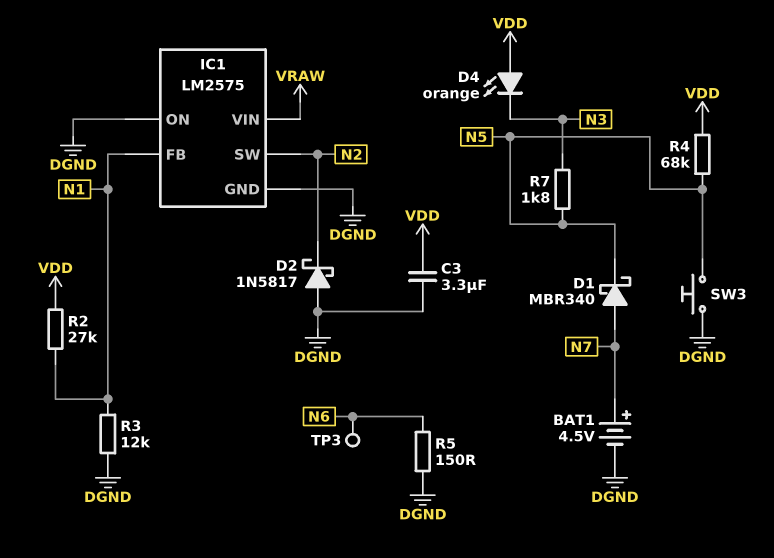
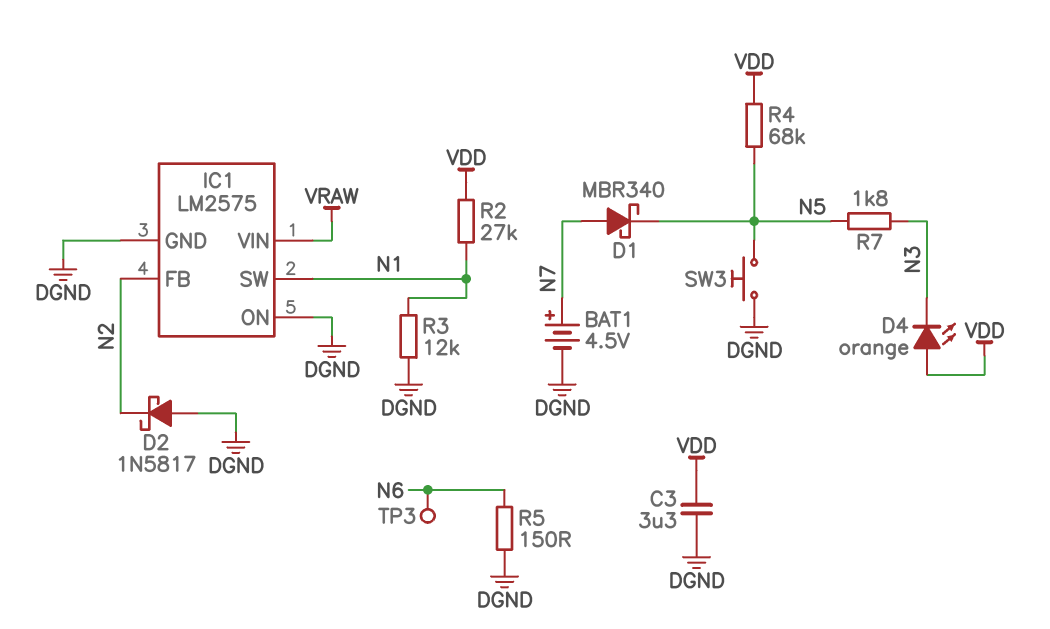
IC1 pin FB: N1 -> N2
IC1 pin SW: N2 -> N1

